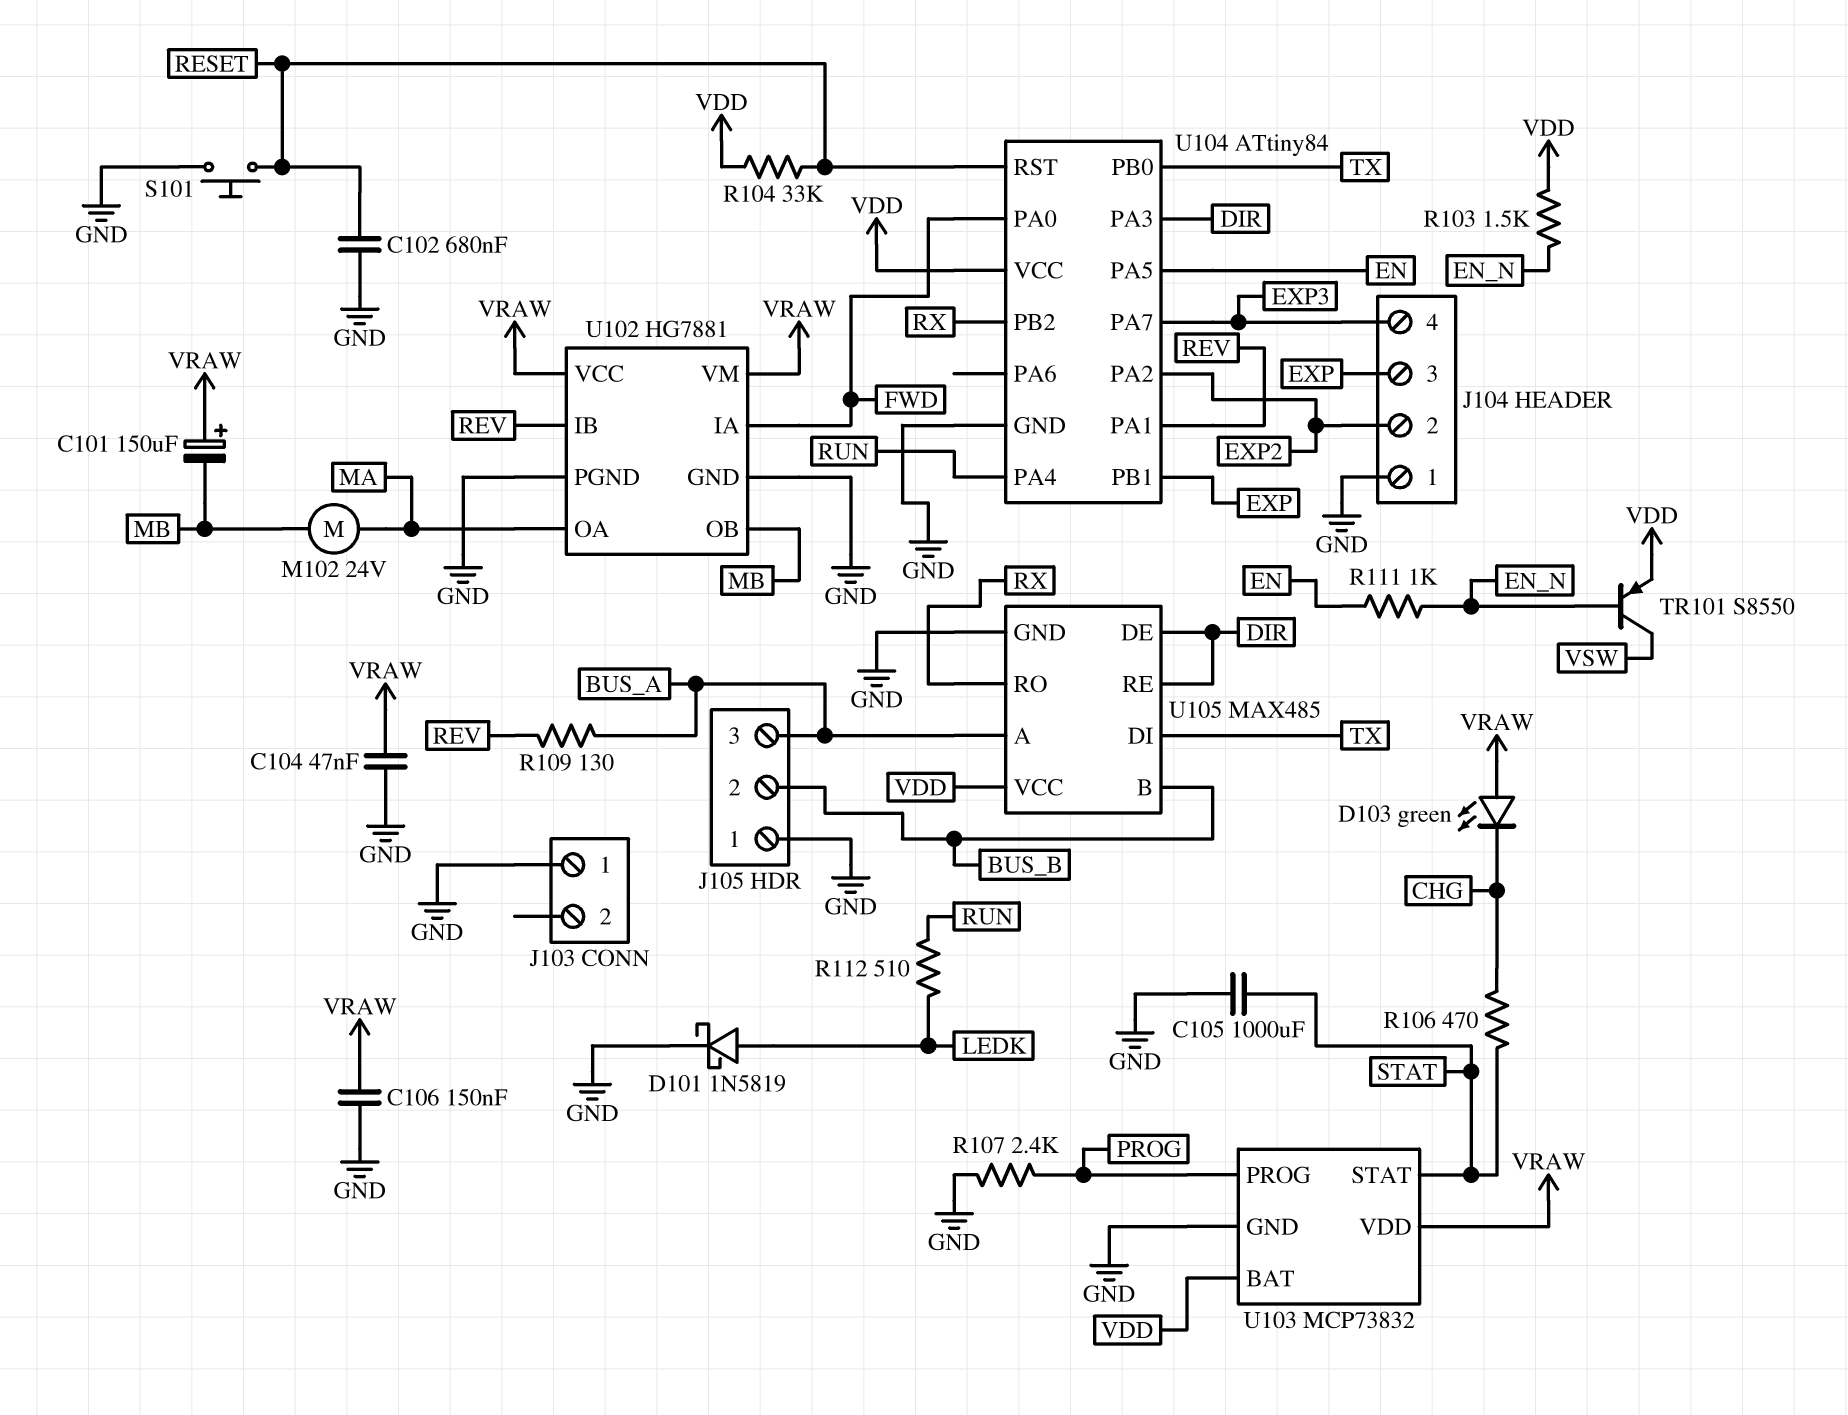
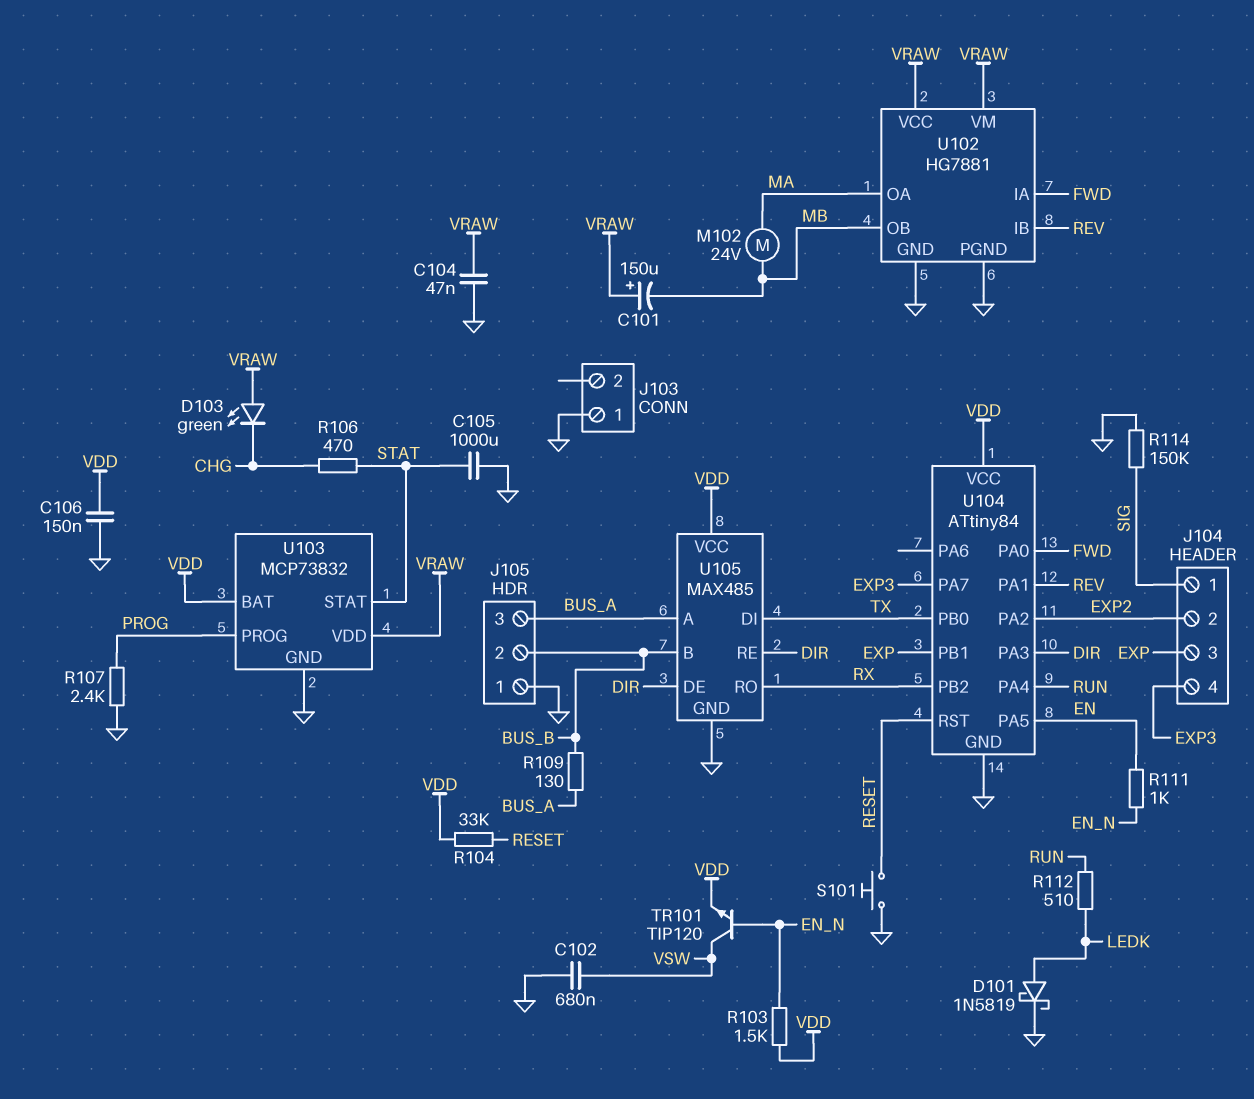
C102: 680nF (GND, RESET) -> 680nF (GND, VSW)
C106: 150nF (GND, VRAW) -> 150nF (GND, VDD)
J104 pin 1: GND -> SIG
R109: 130 (BUS_A, REV) -> 130 (BUS_A, BUS_B)
R114: none -> 150k (GND, SIG)
TR101: PNP S8550 (B EN_N, C VSW, E VDD) -> NPN TIP120 (B EN_N, C VSW, E VDD)

